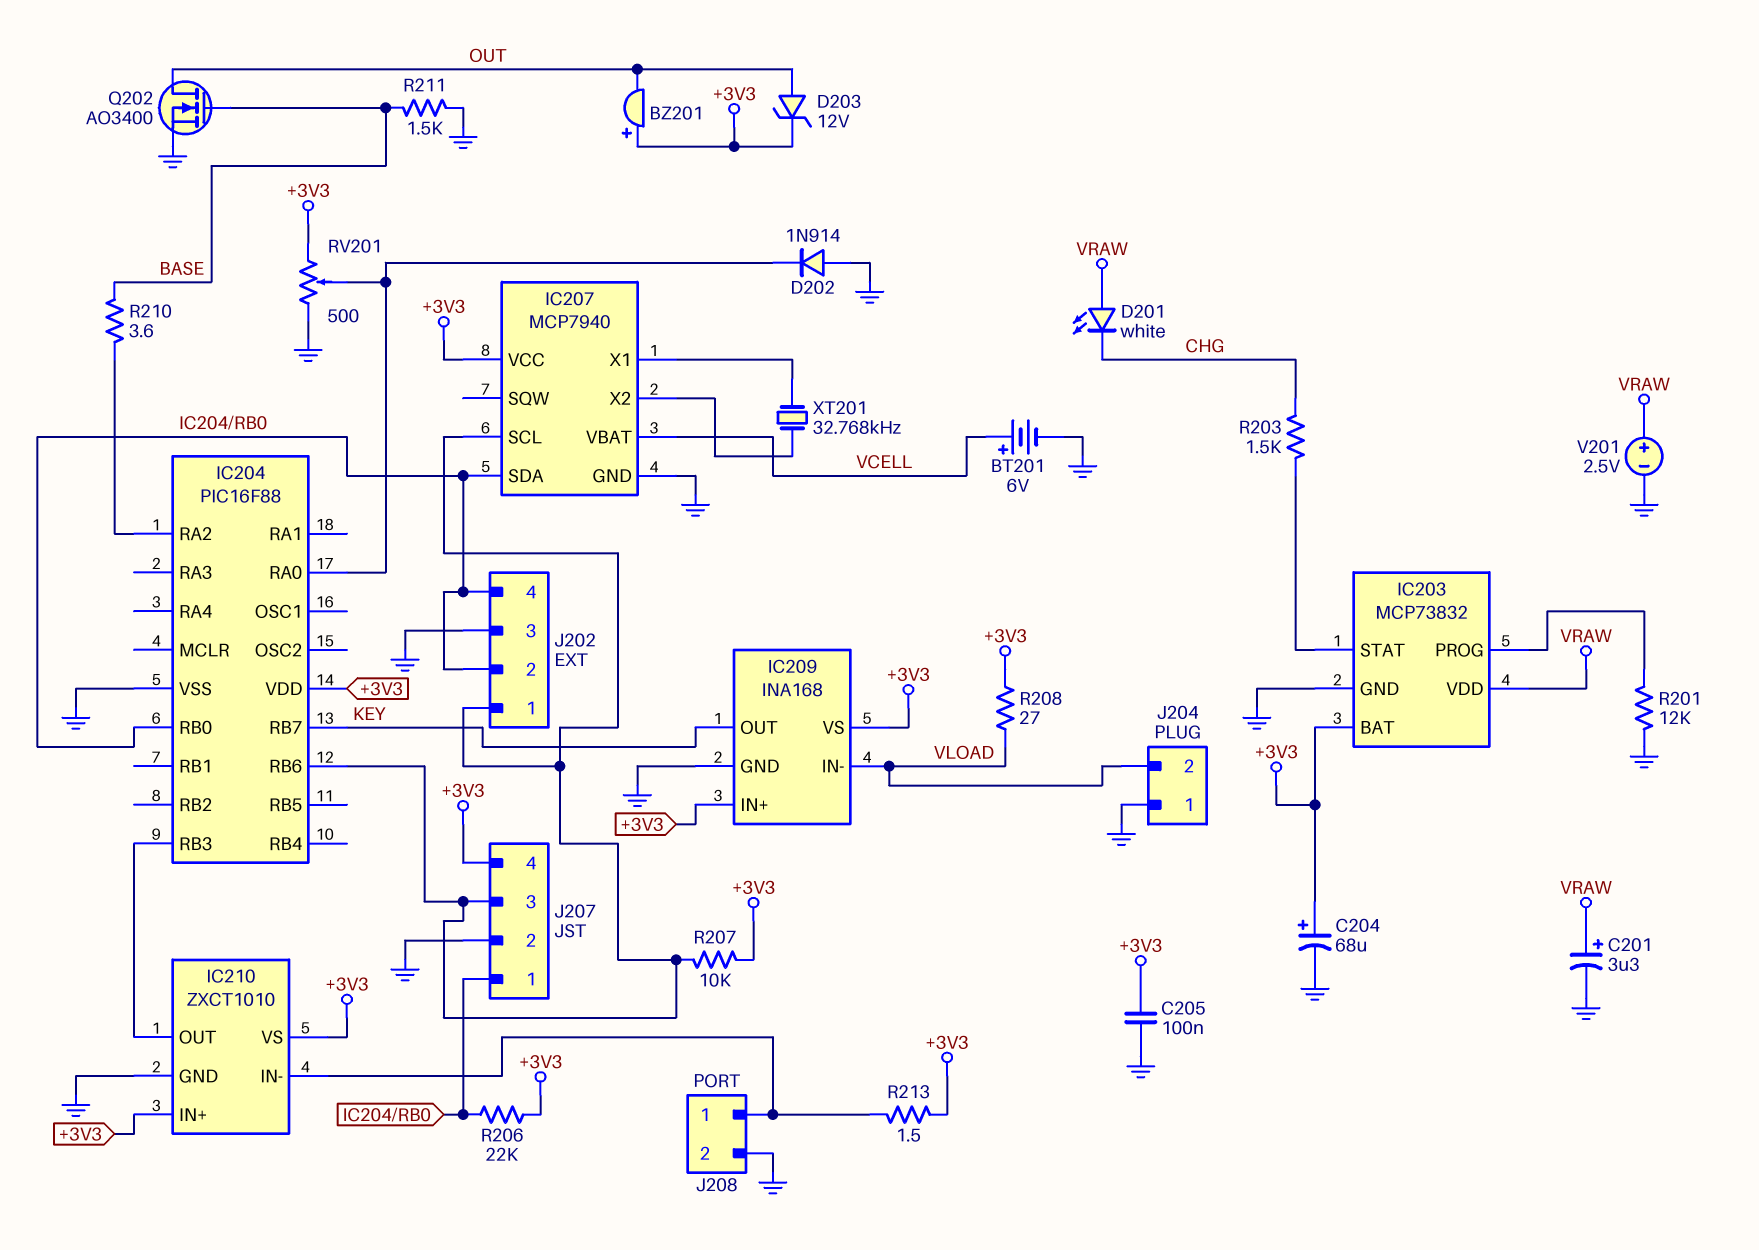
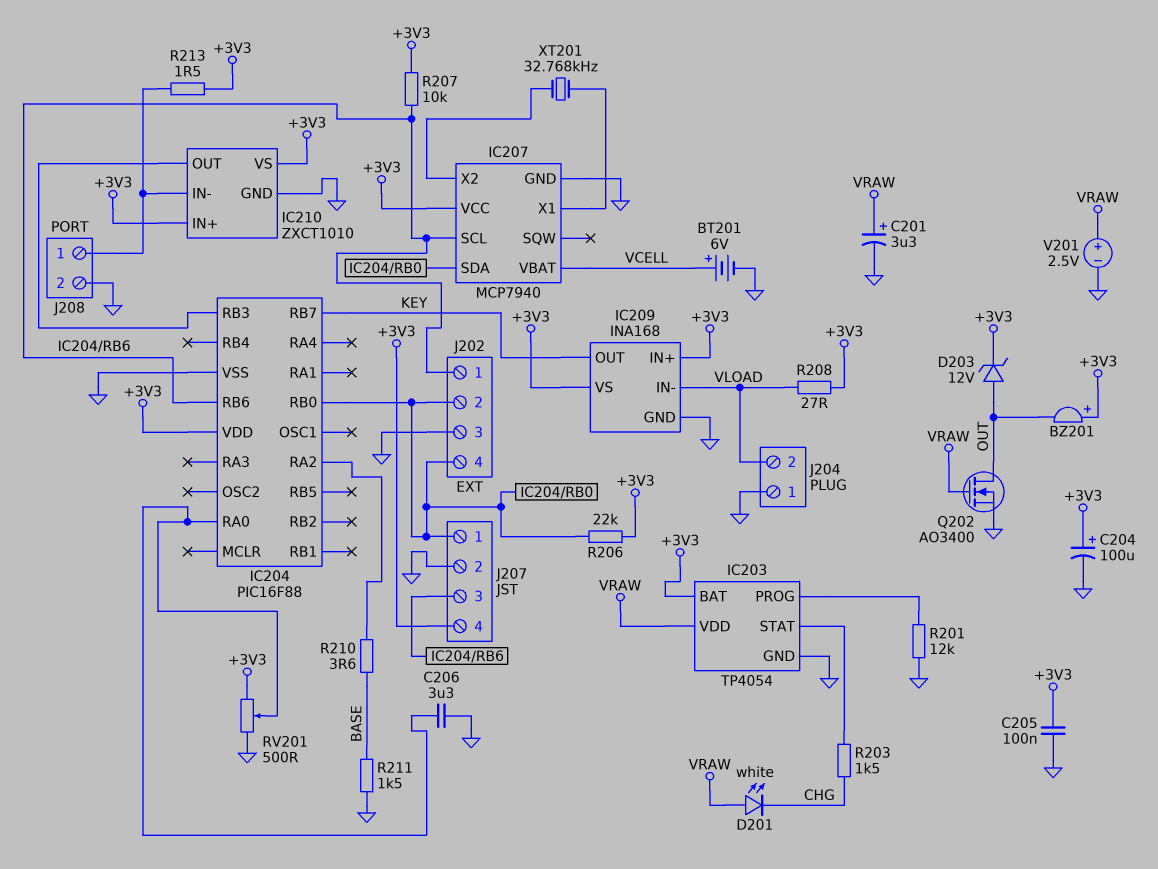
C204: 68uF (plus +3V3, minus GND) -> 100uF (plus +3V3, minus GND)
C206: none -> 3.3uF (GND, IC204/RA0)
D202: diode 1N914 (A GND, K IC204/RA0) -> none
IC203: MCP73832 -> TP4054
Q202: NMOS AO3400 (G BASE, D OUT, S GND) -> NMOS AO3400 (G VRAW, D OUT, S GND)

